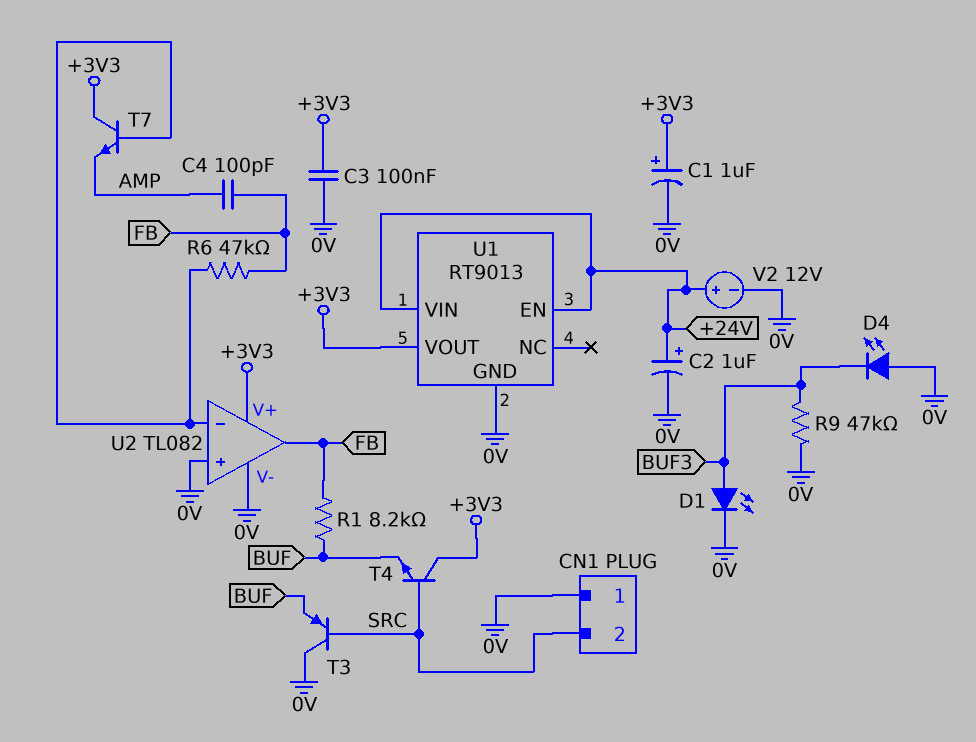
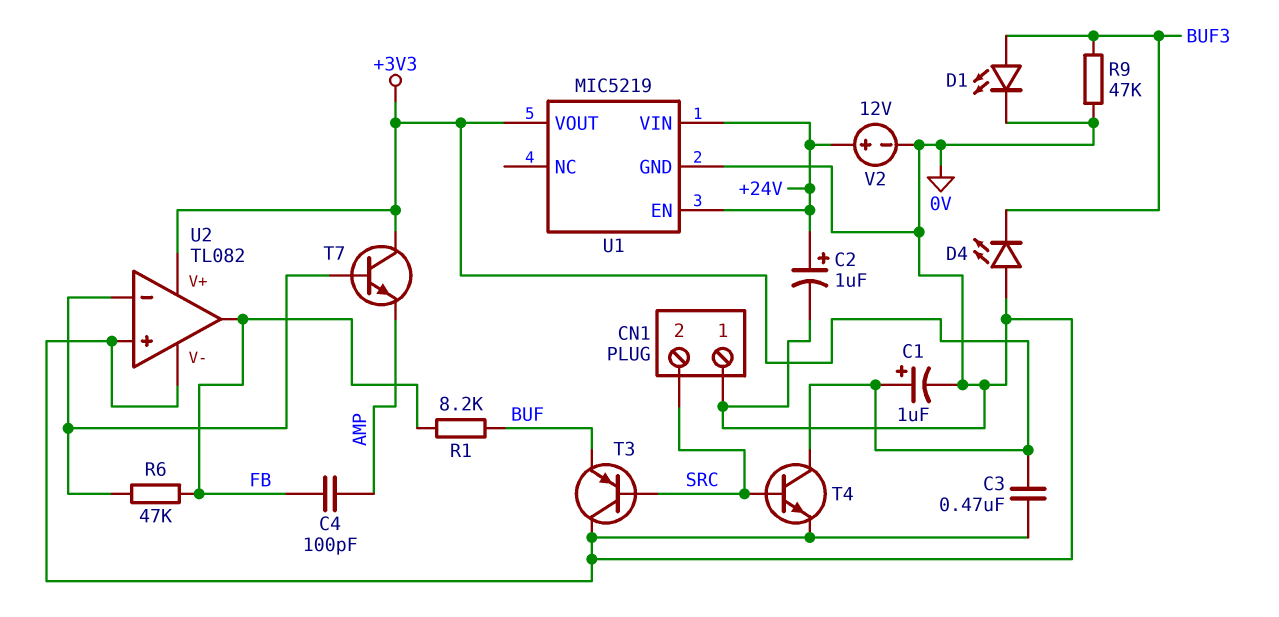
C3: 100nF (+3V3, 0V) -> 470nF (+3V3, 0V)
T4: NPN (B SRC, C +3V3, E BUF) -> NPN (B SRC, C +3V3, E 0V)
U1: RT9013 -> MIC5219

